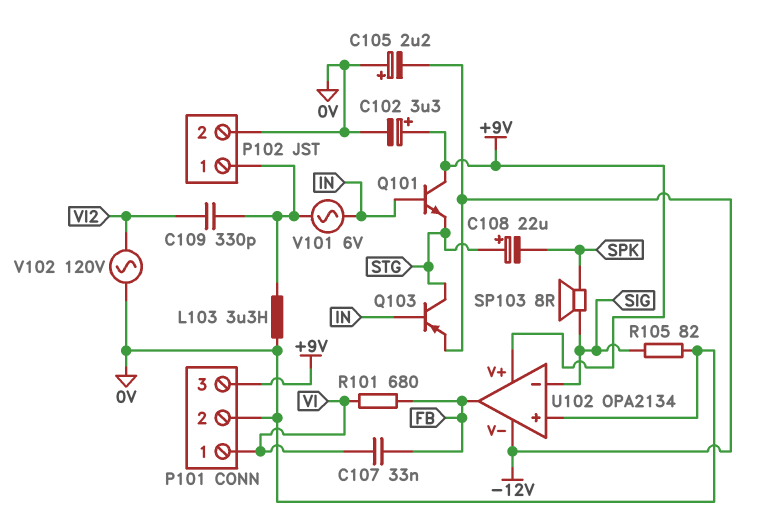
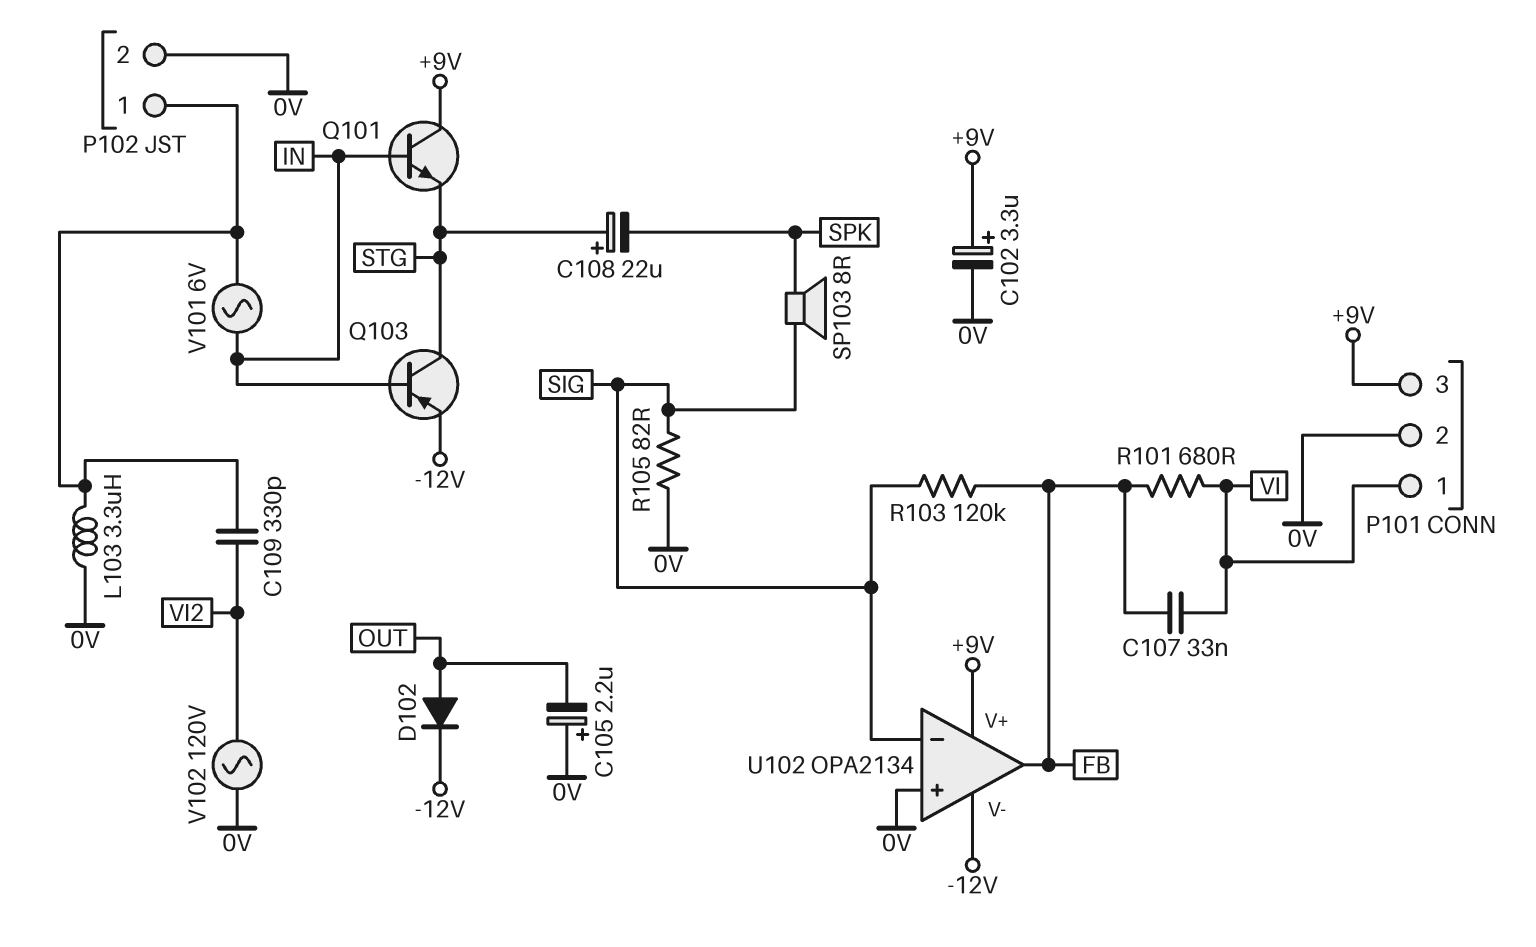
C105: 2.2uF (plus 0V, minus -12V) -> 2.2uF (plus 0V, minus OUT)
D102: none -> diode (A OUT, K -12V)
R103: none -> 120k (FB, SIG)

